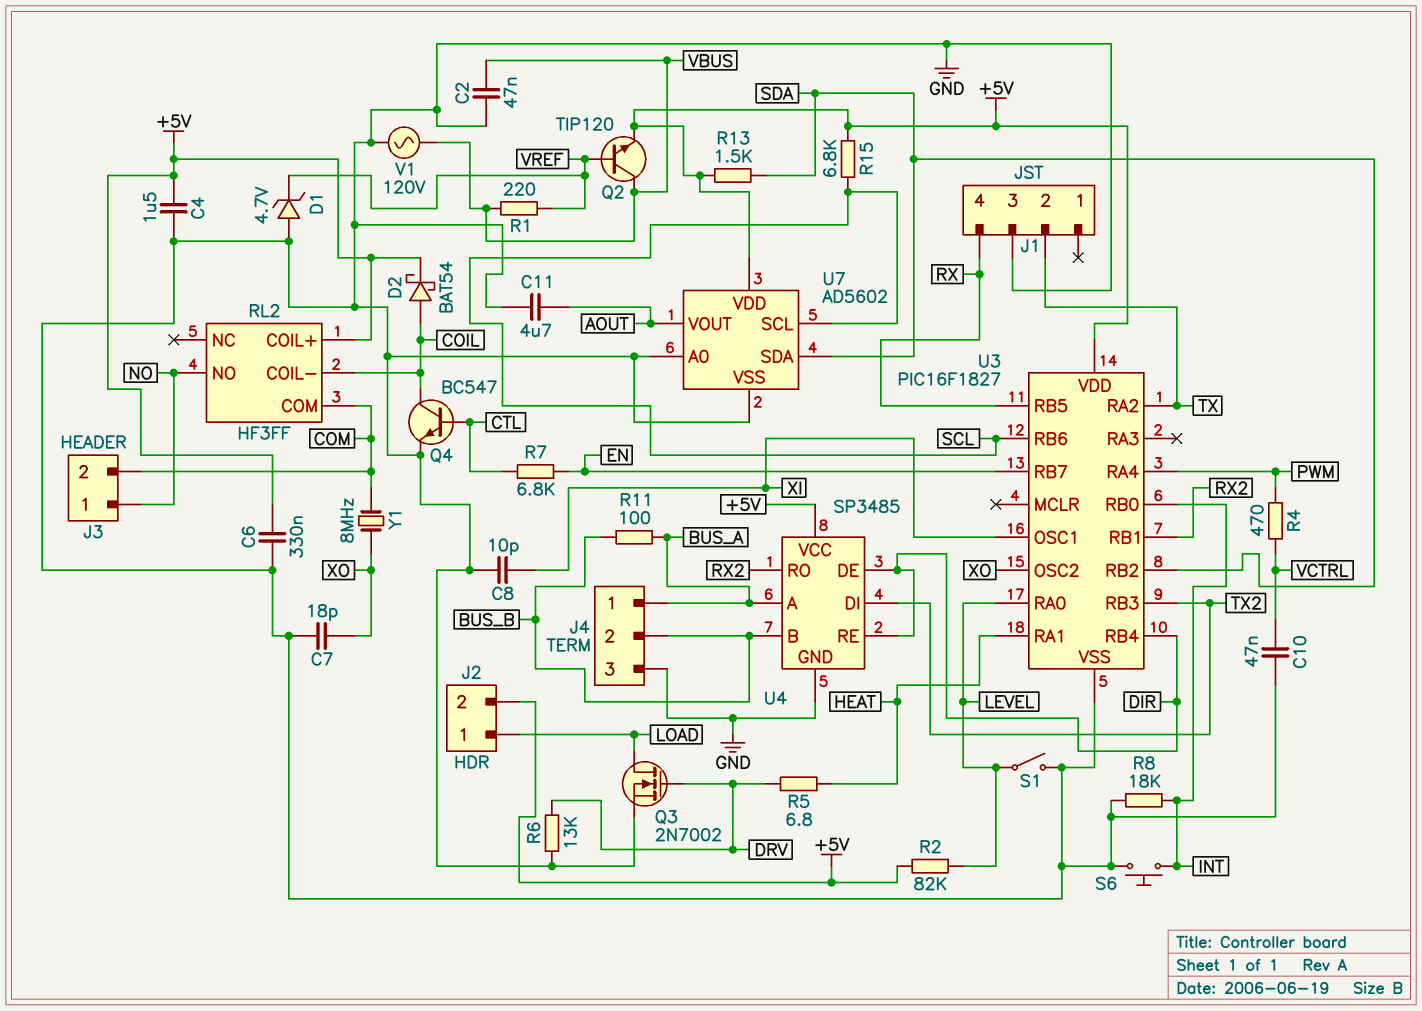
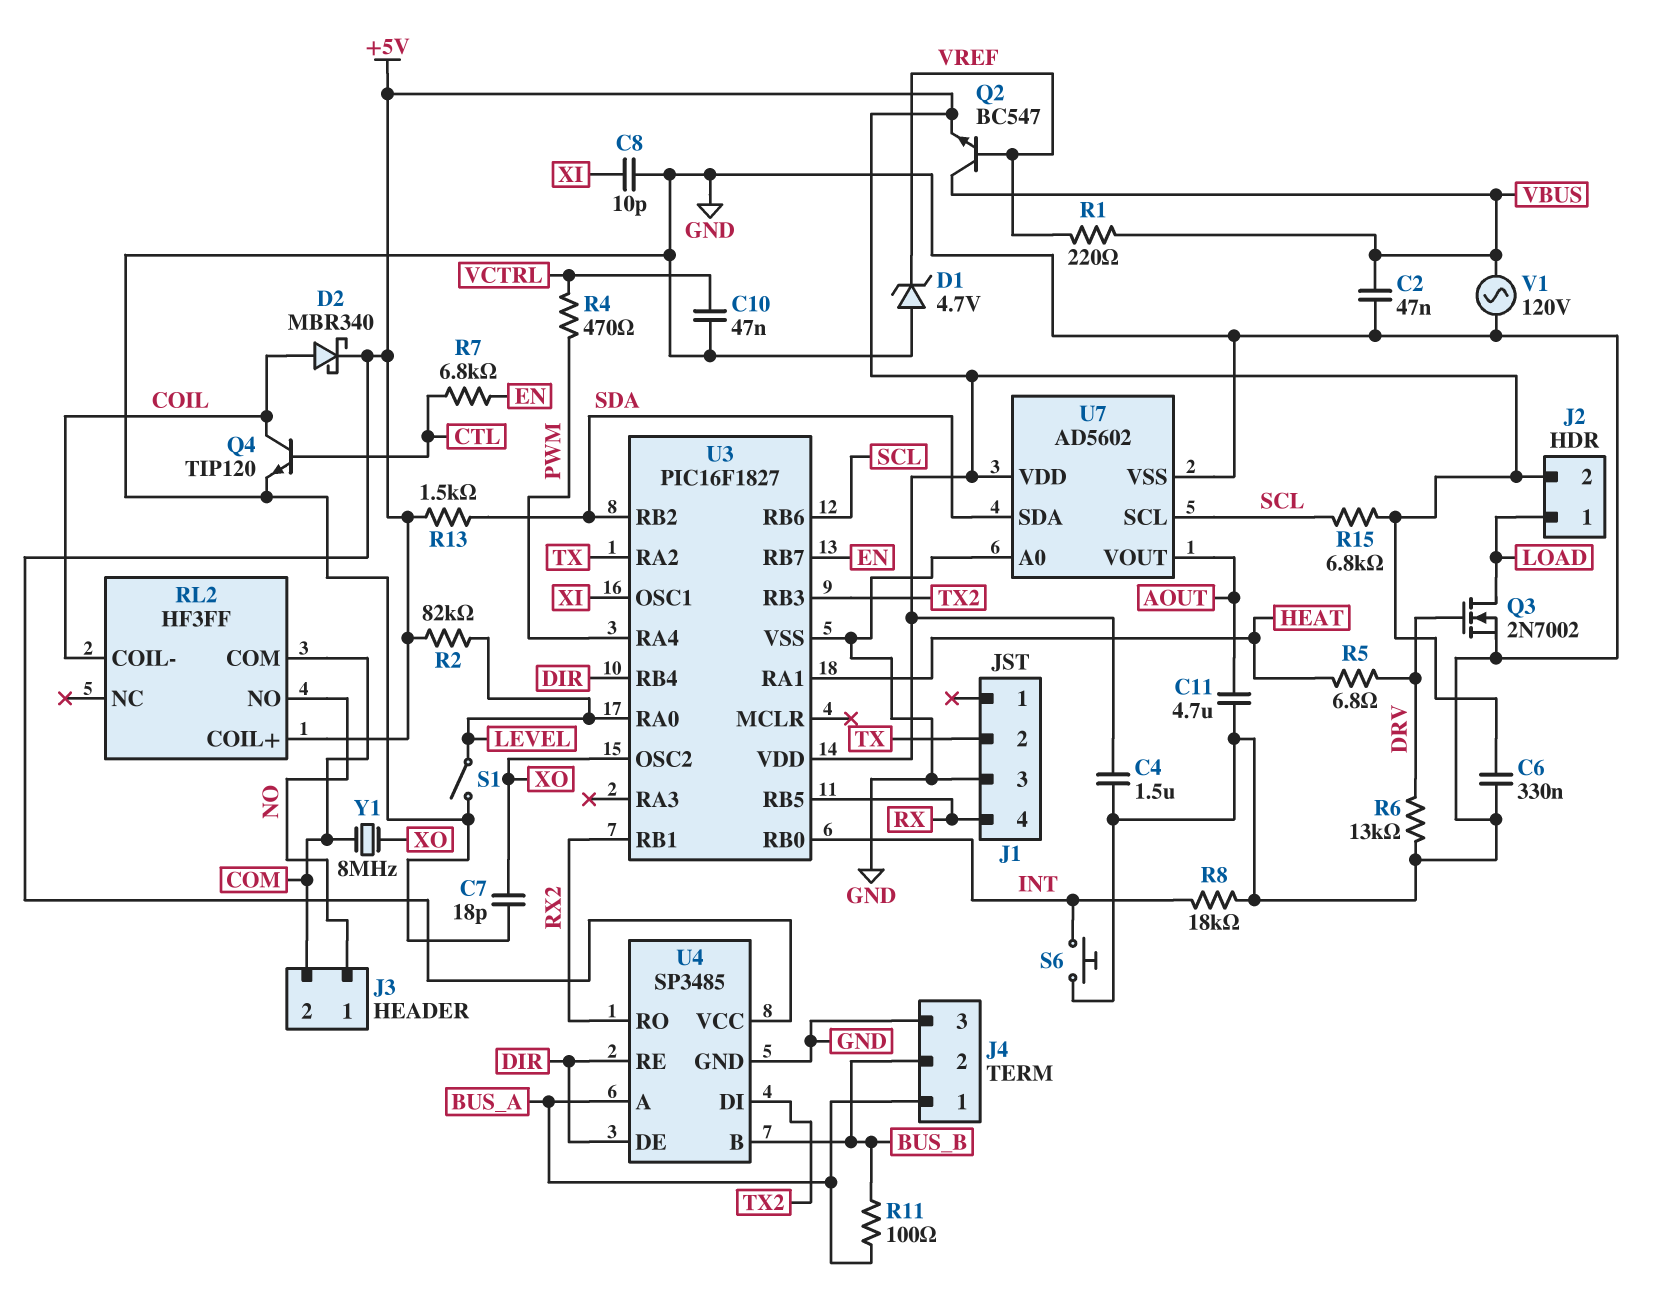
D2: schottky BAT54 (A COIL, K +5V) -> schottky MBR340 (A COIL, K +5V)
Q2: NPN TIP120 (B VREF, C VBUS, E +5V) -> NPN BC547 (B VREF, C VBUS, E +5V)
Q4: NPN BC547 (B CTL, C COIL, E GND) -> NPN TIP120 (B CTL, C COIL, E GND)

